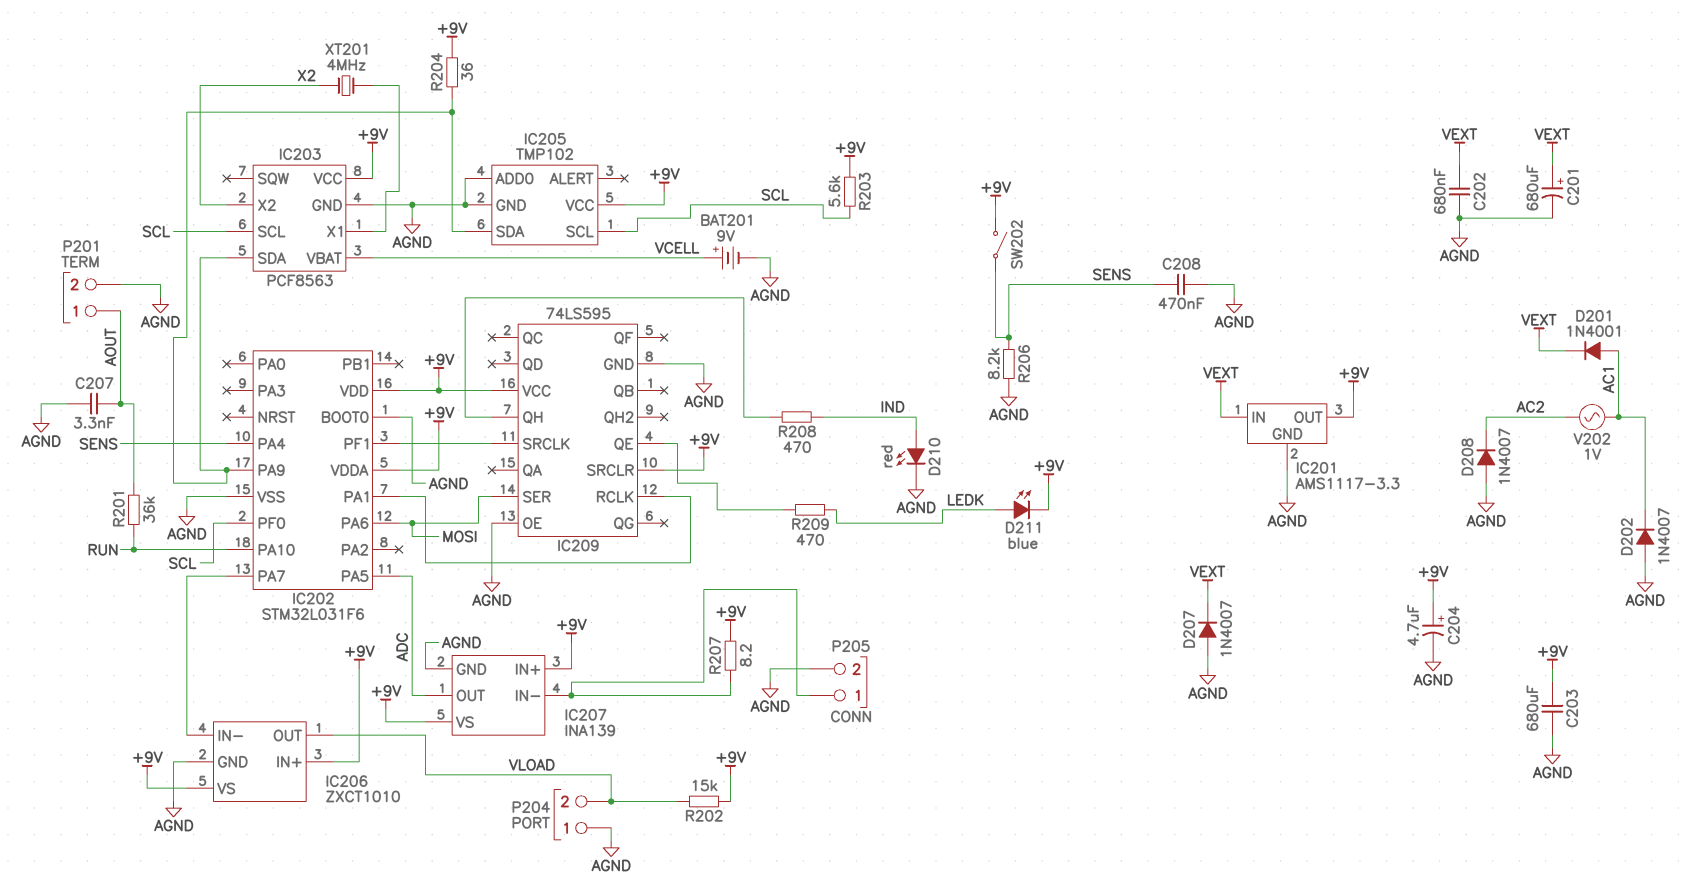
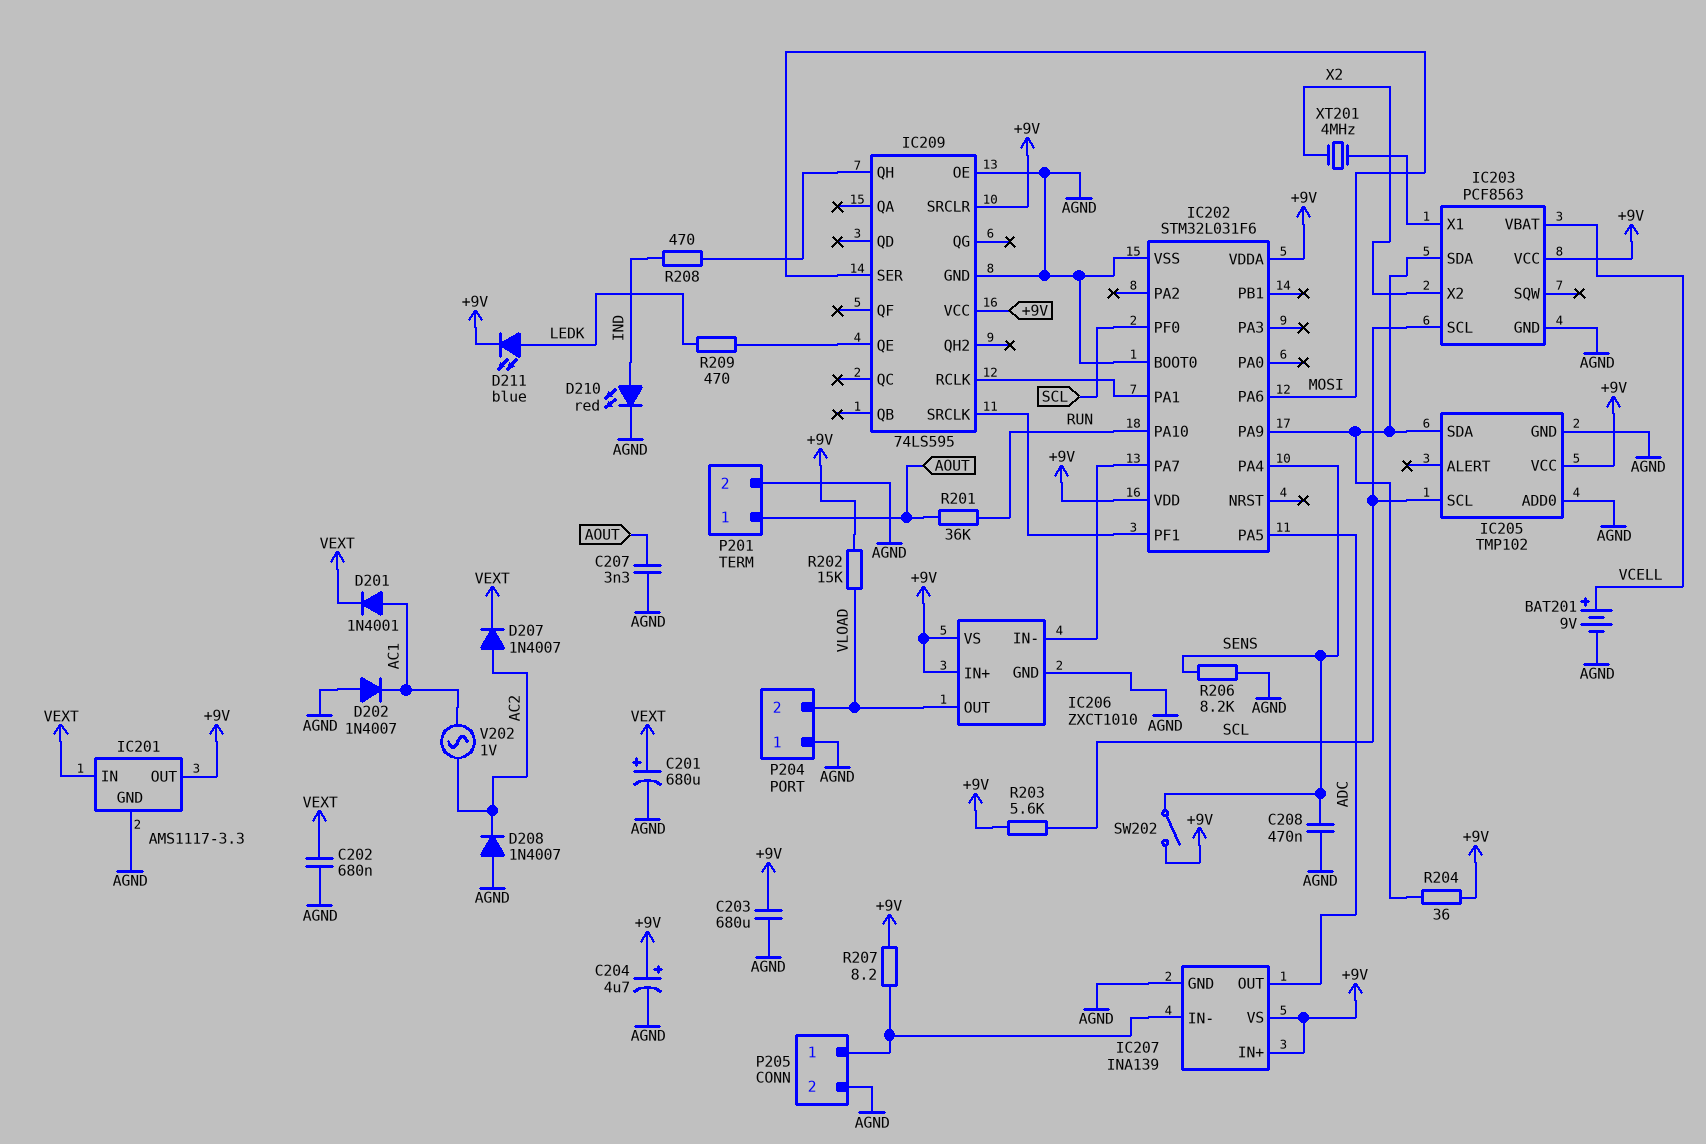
D207: diode 1N4007 (A AGND, K VEXT) -> diode 1N4007 (A AC2, K VEXT)

